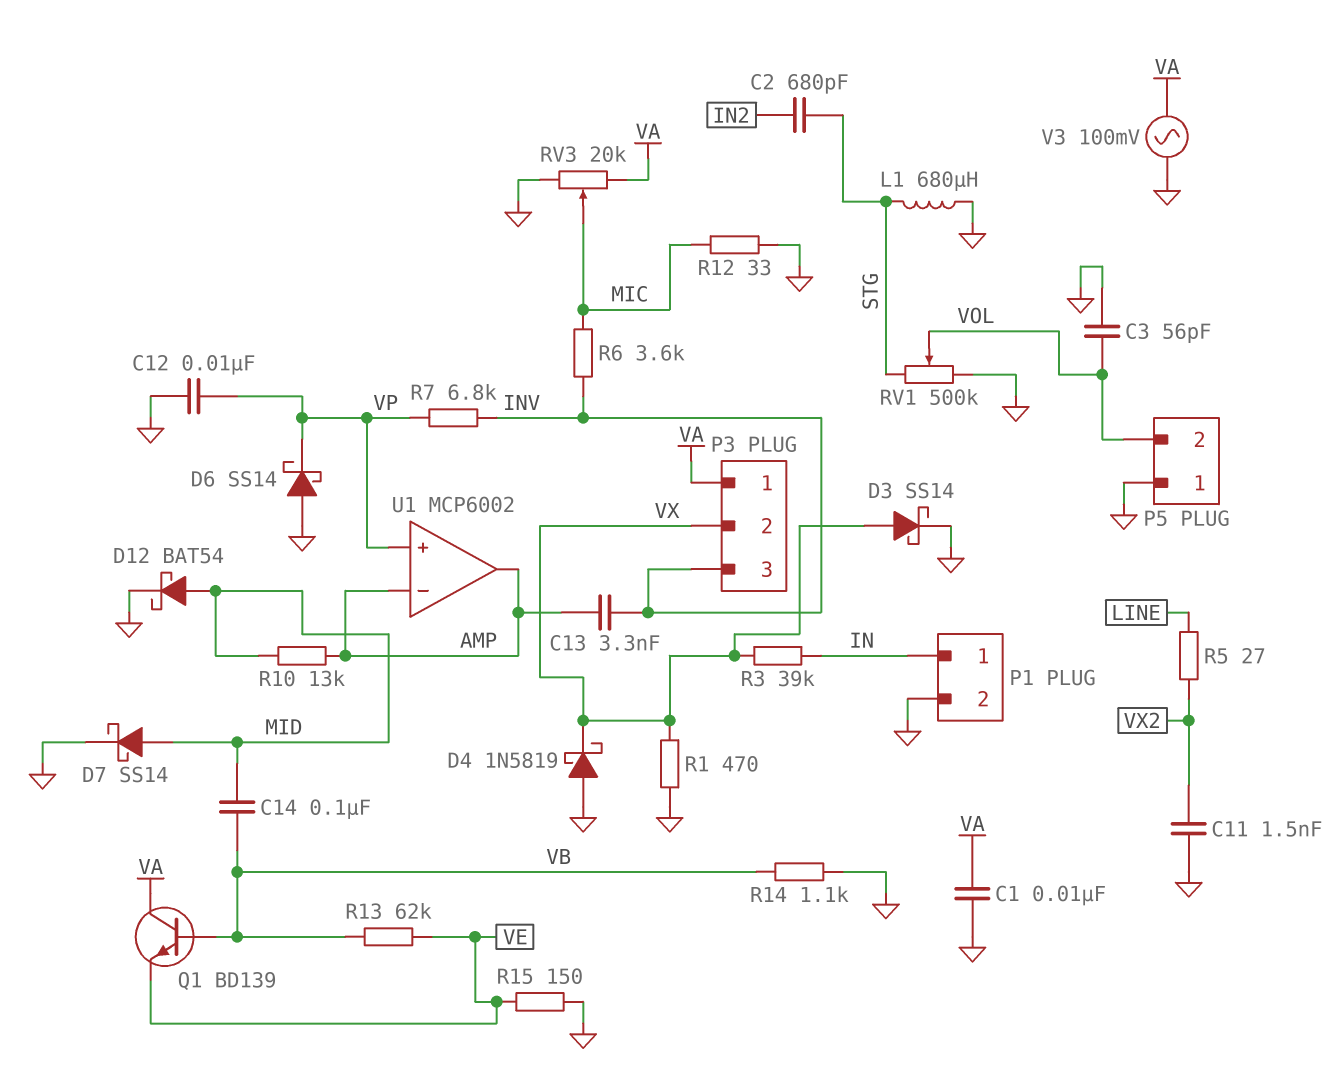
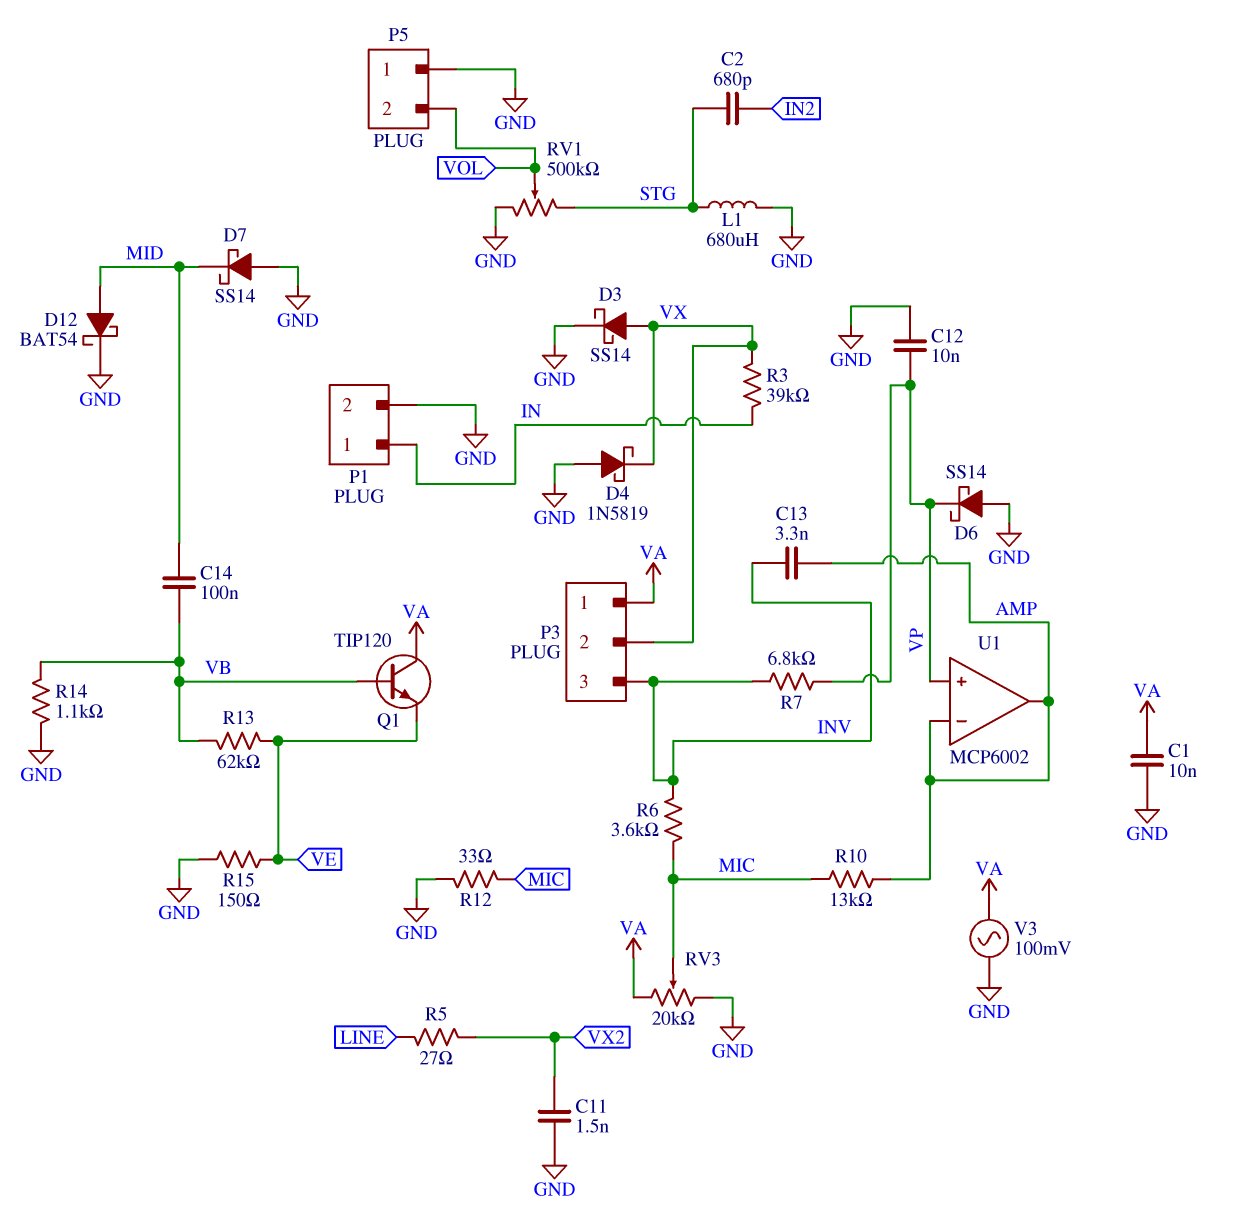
C3: 56pF (GND, VOL) -> none
D7: schottky SS14 (A MID, K GND) -> schottky SS14 (A GND, K MID)
Q1: NPN BD139 (B VB, C VA, E VE) -> NPN TIP120 (B VB, C VA, E VE)
R1: 470 (GND, VX) -> none
R10: 13k (AMP, MID) -> 13k (AMP, MIC)

